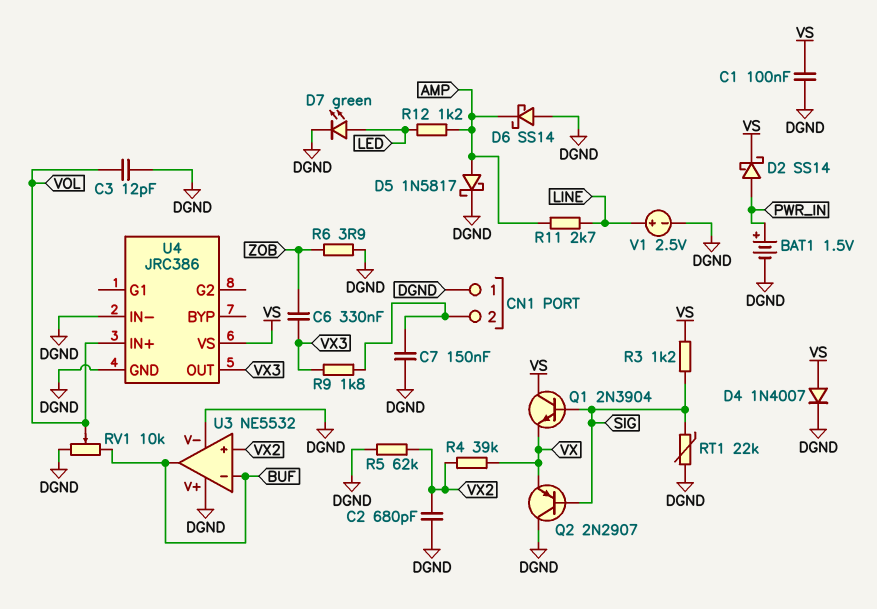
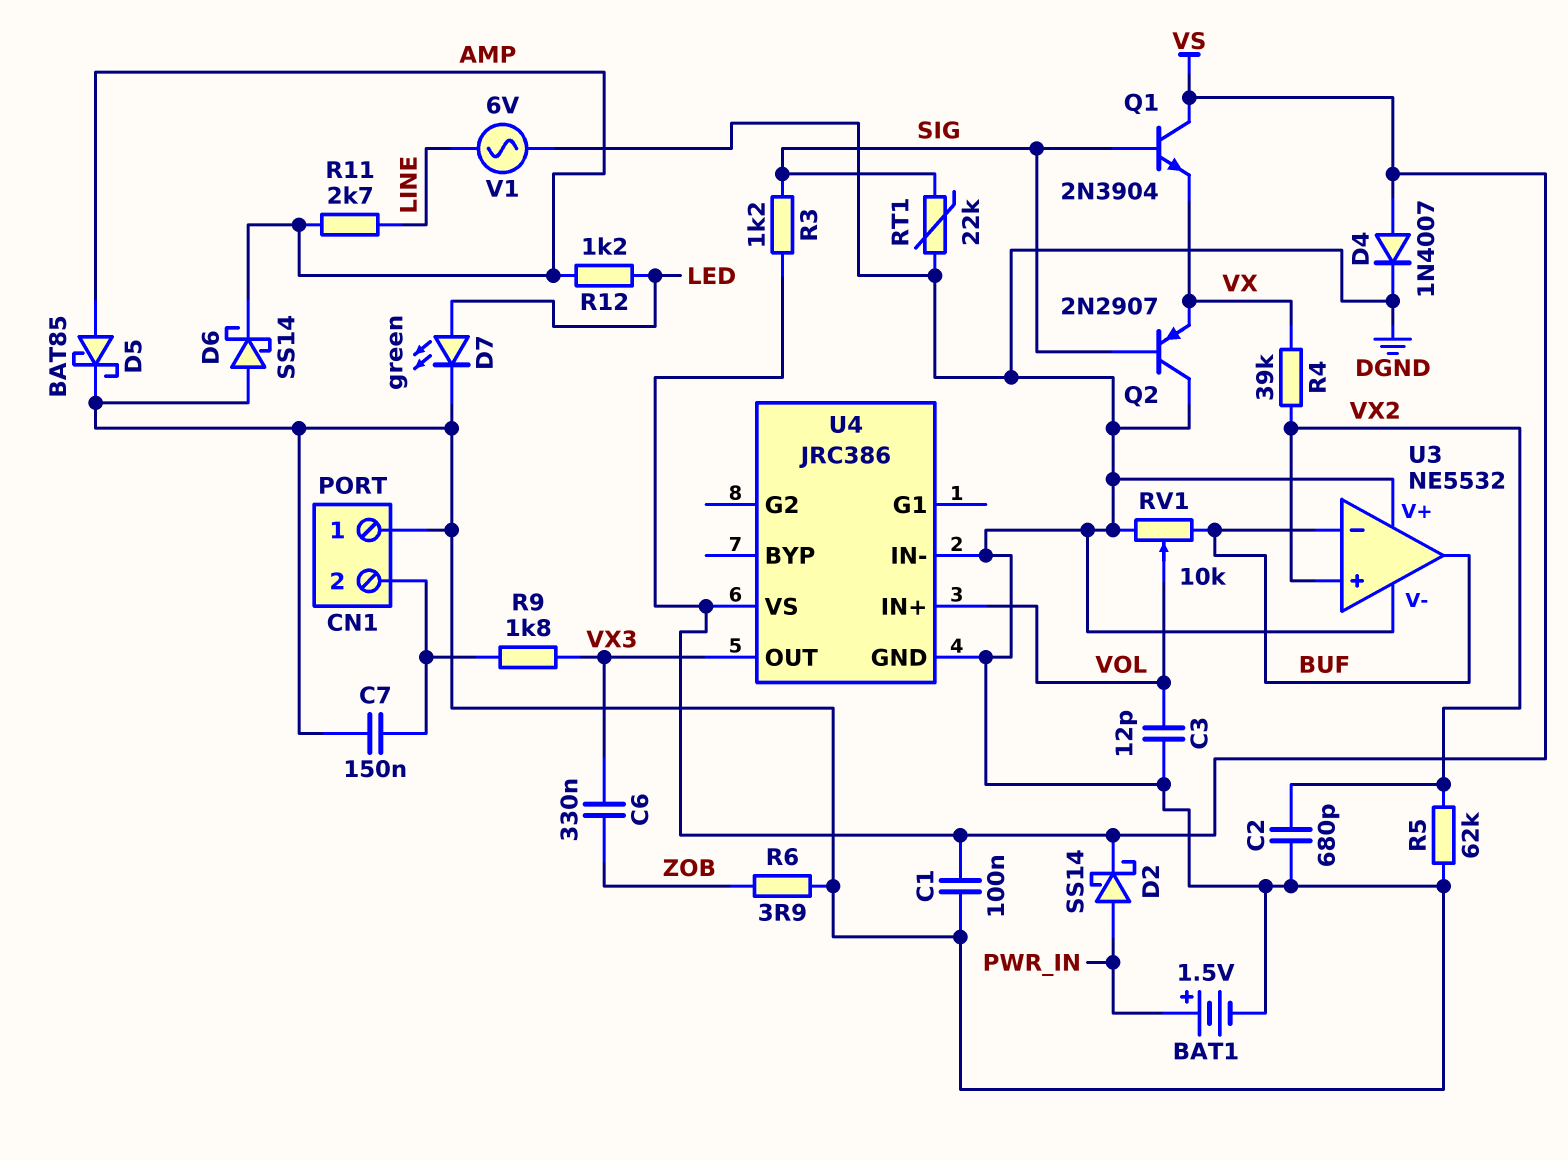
D5: schottky 1N5817 (A AMP, K DGND) -> schottky BAT85 (A AMP, K DGND)
V1: 2.5V (plus LINE, minus DGND) -> AC 6V (DGND, LINE)

